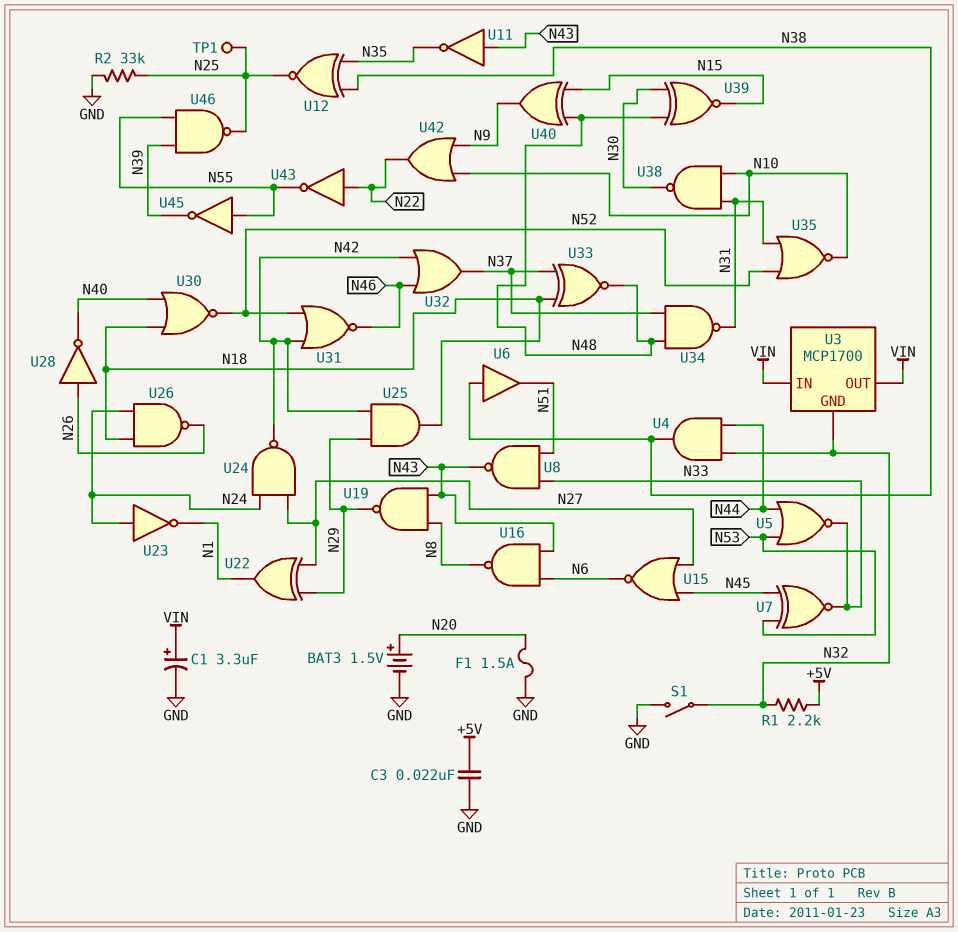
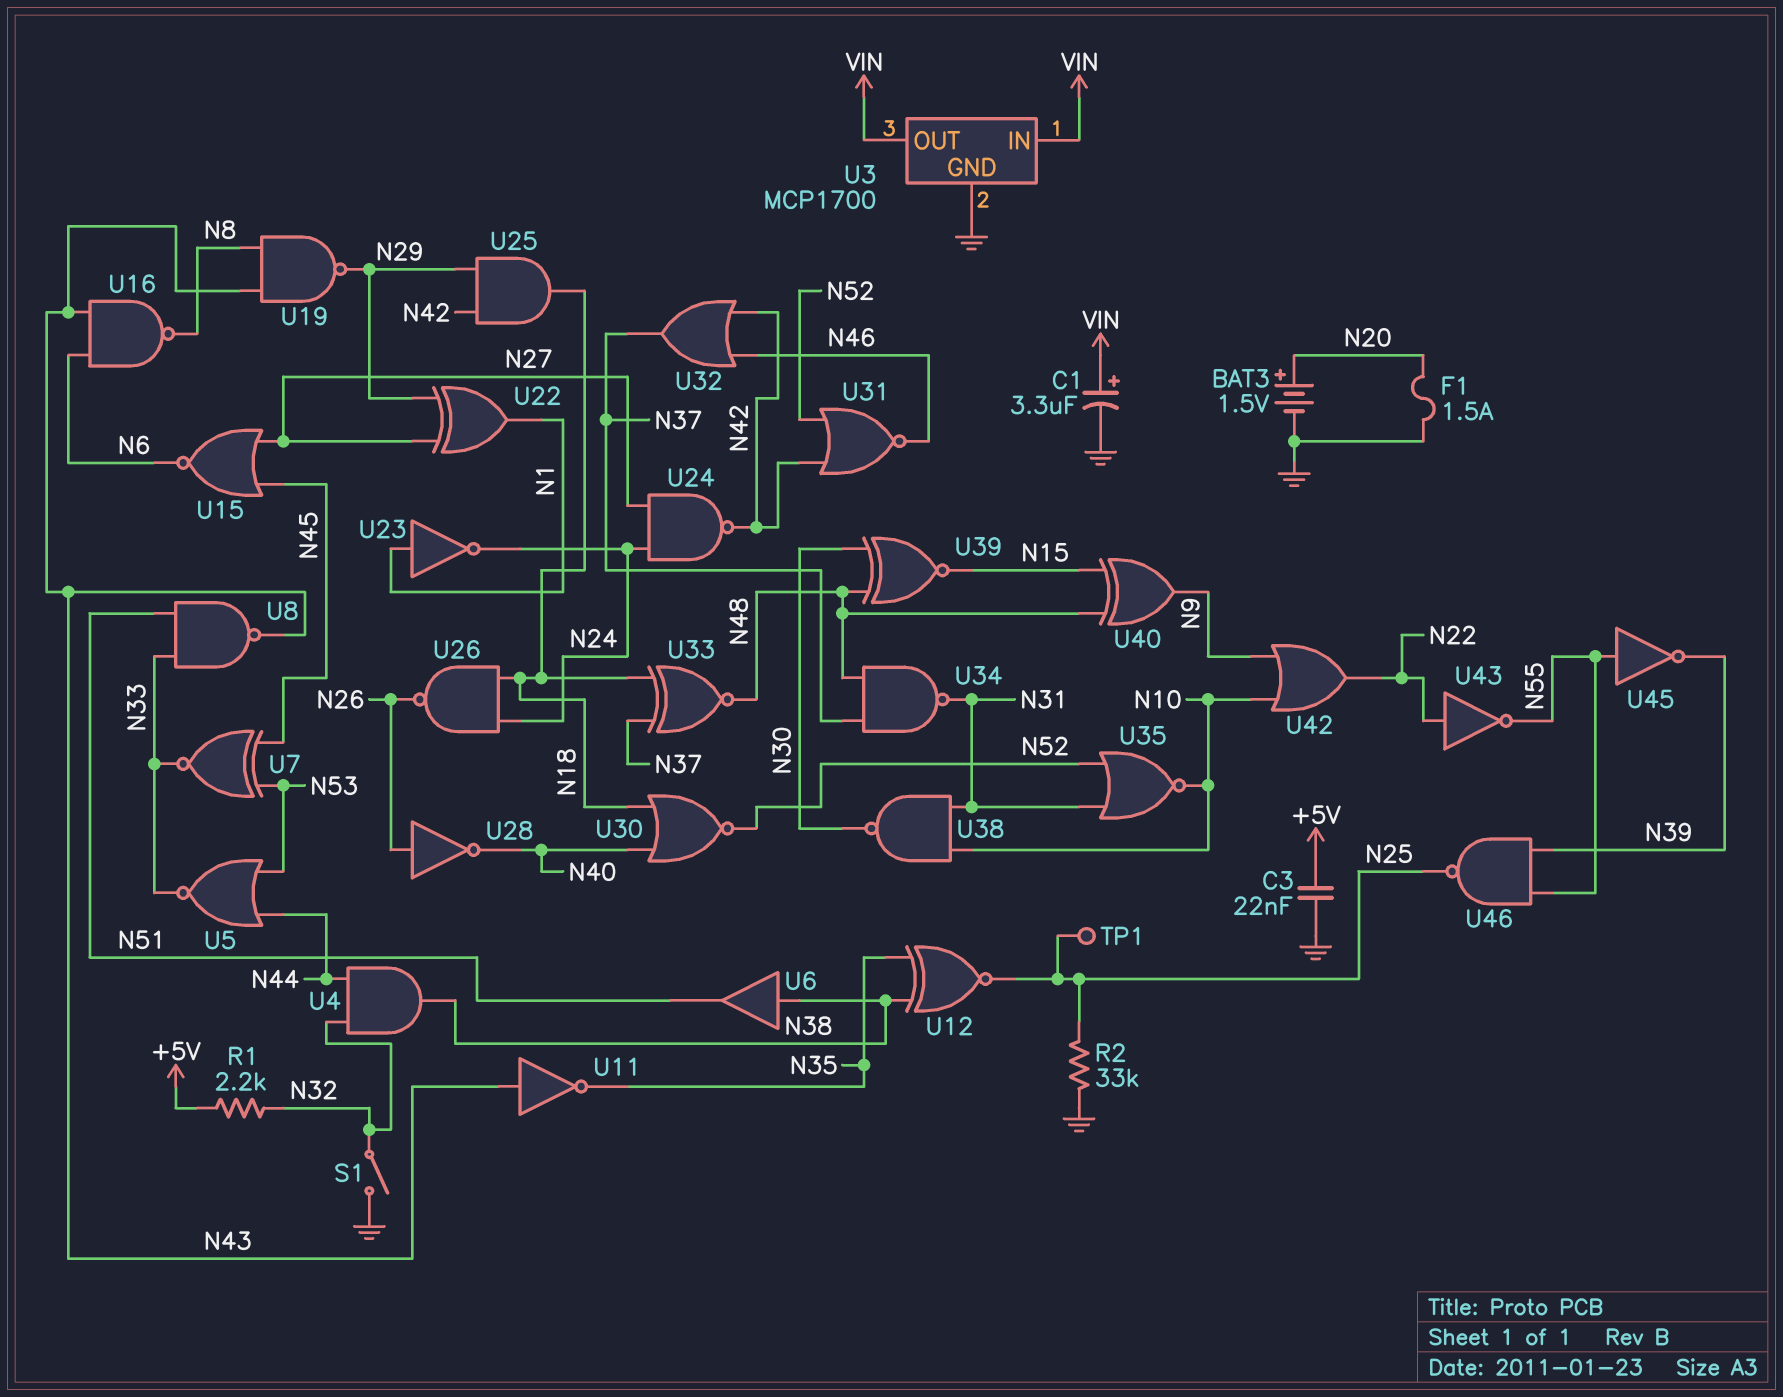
U3 pin GND: N32 -> GND
U23: NOT (in N24, out N1) -> NOT (in N1, out N24)

